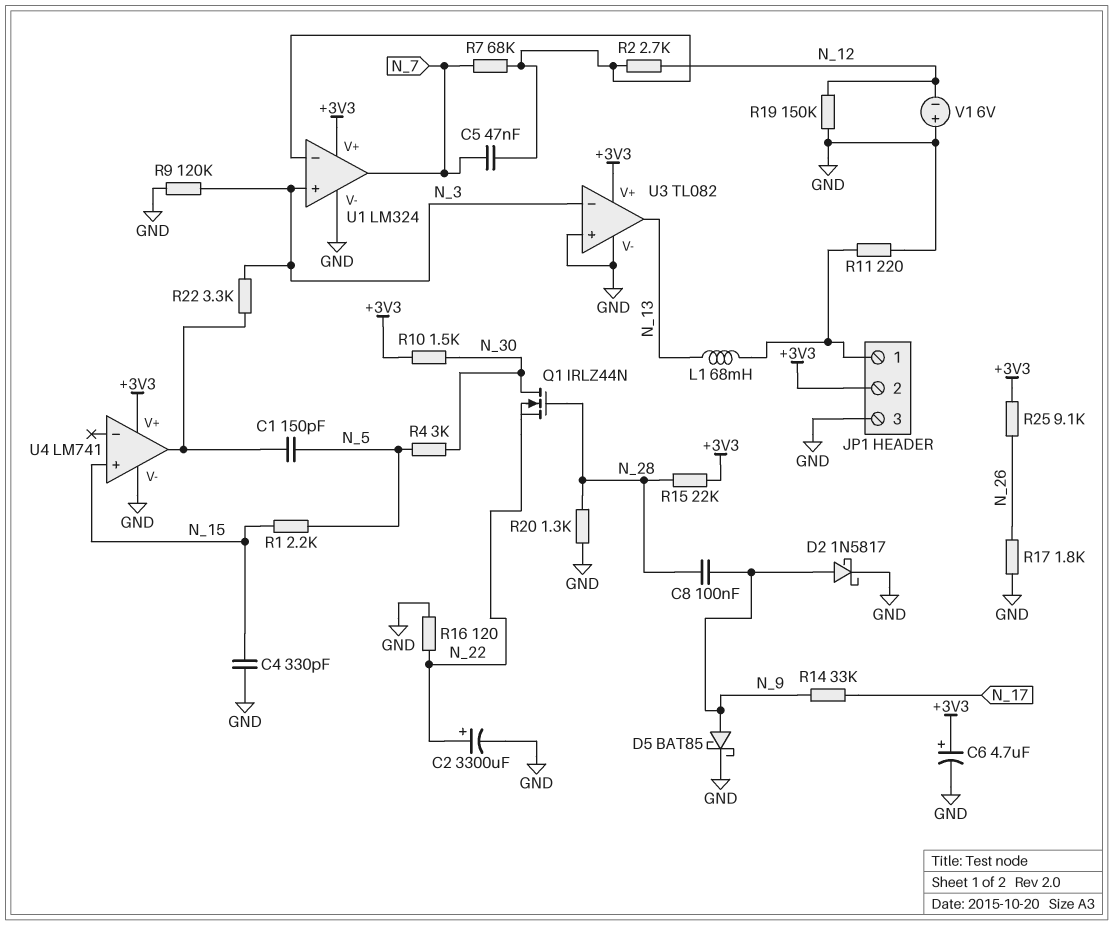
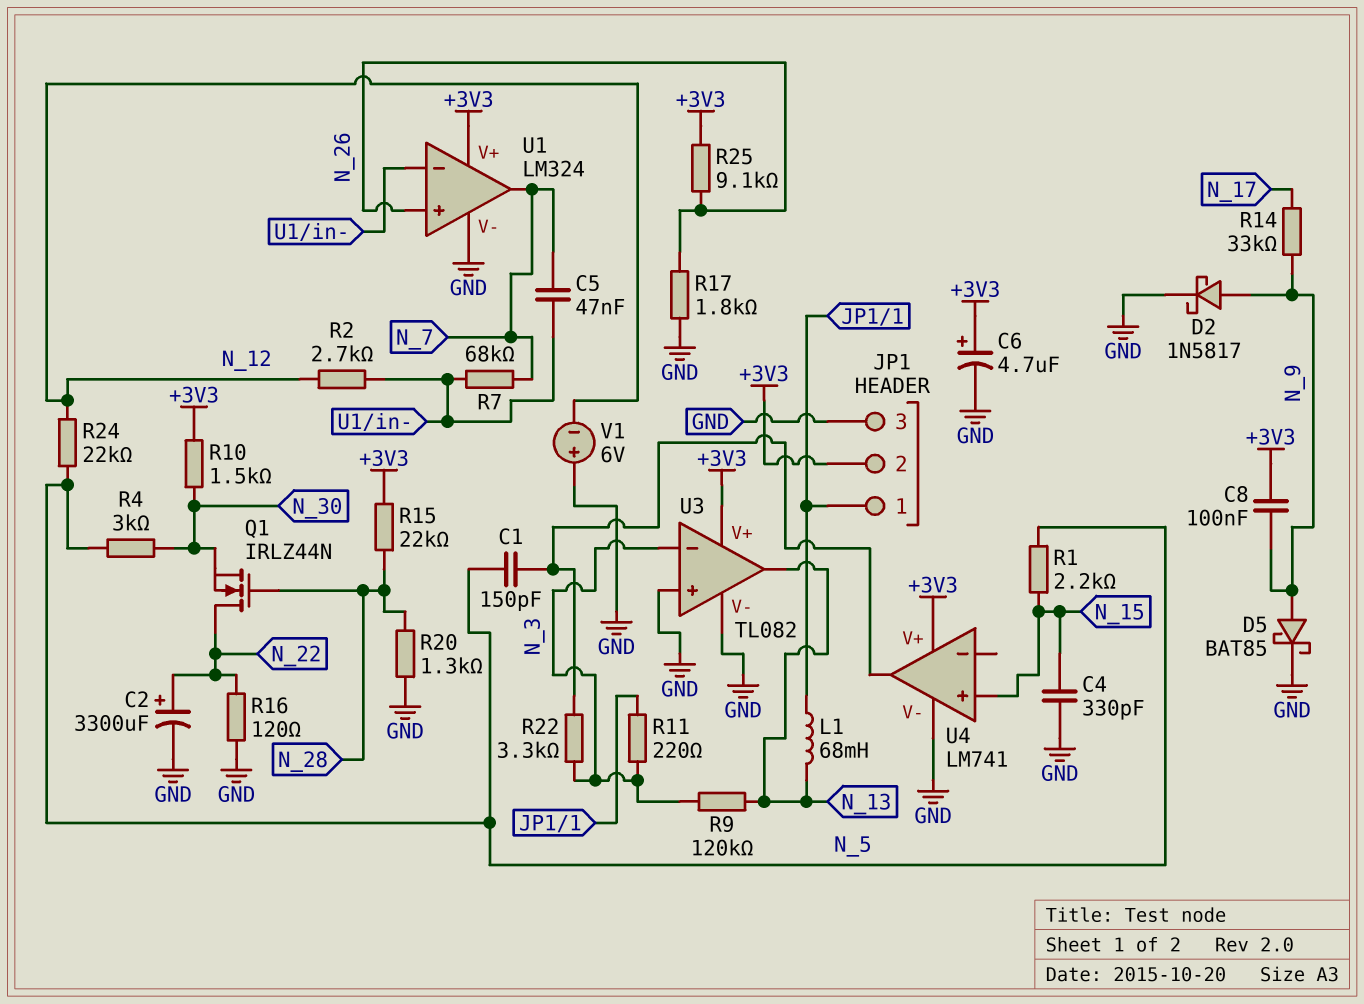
C8: 100nF (N_9, N_28) -> 100nF (+3V3, N_9)
Q1: NMOS IRLZ44N (G N_28, D N_30, S N_22) -> NMOS IRLZ44N (G N_28, D N_22, S N_30)
R9: 120k (GND, N_3) -> 120k (N_3, N_13)
R11: 220 (GND, JP1/1) -> 220 (JP1/1, N_3)
R19: 150k (GND, N_12) -> none
R24: none -> 22k (N_5, N_12)
U1 pin in+: N_3 -> N_26

